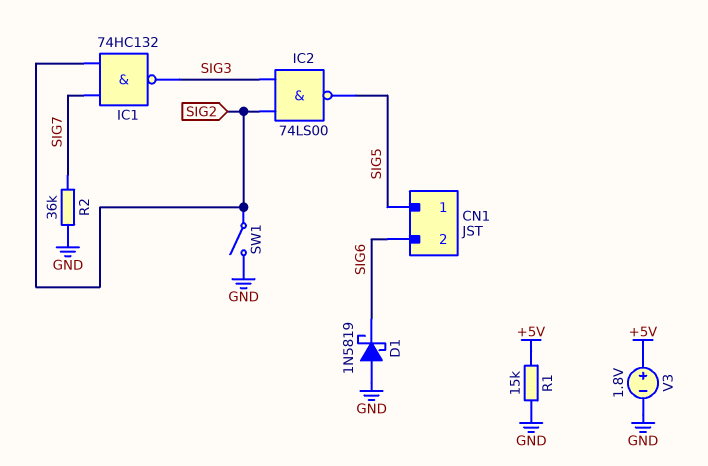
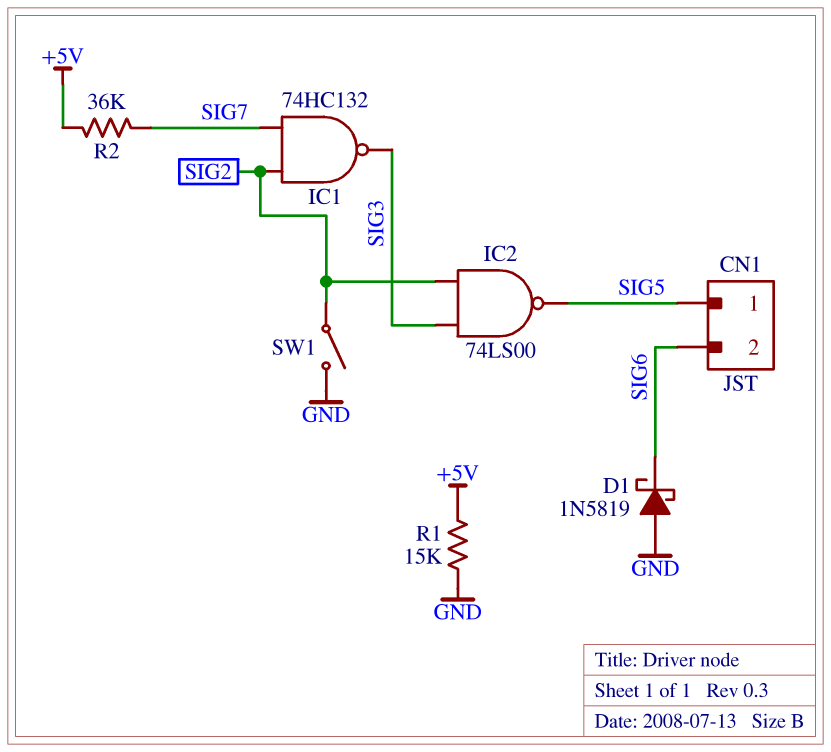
R2: 36k (GND, SIG7) -> 36k (+5V, SIG7)
V3: 1.8V (plus +5V, minus GND) -> none

